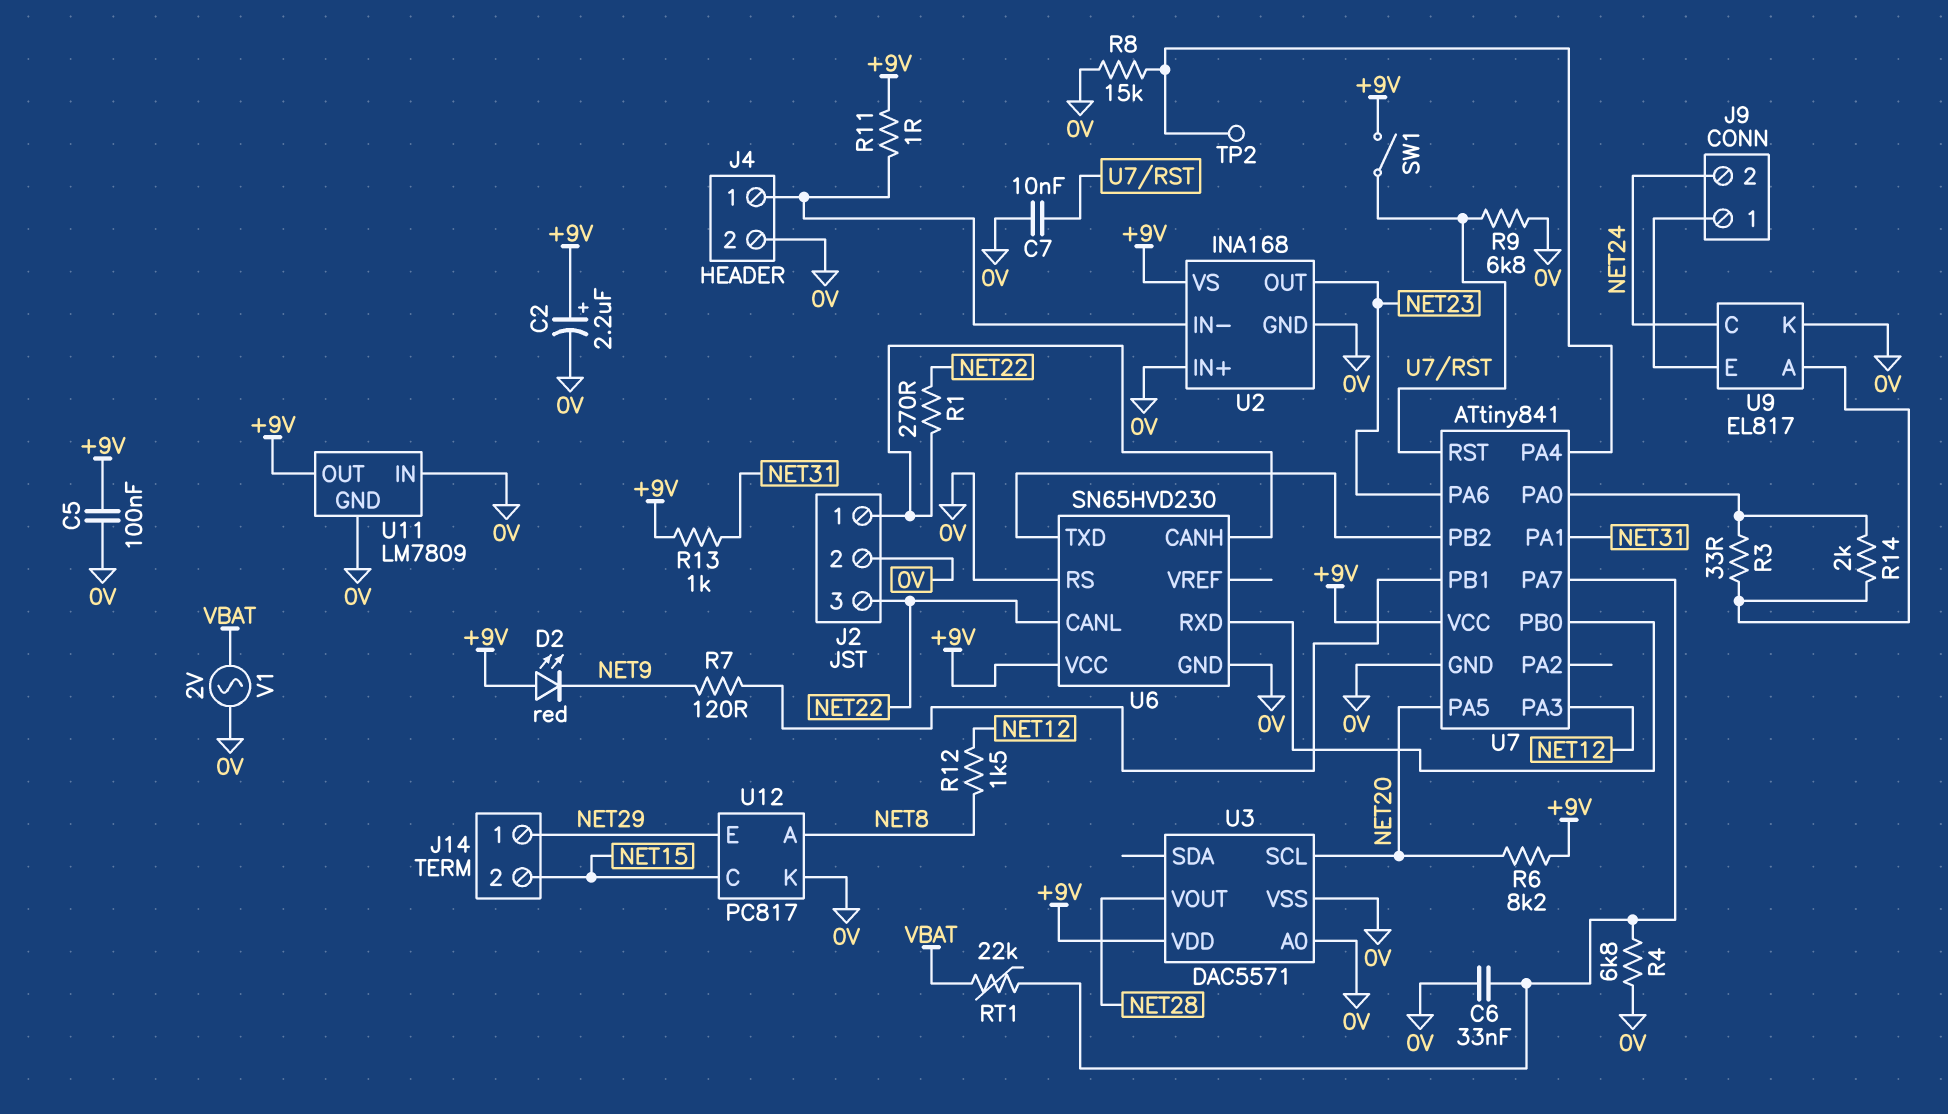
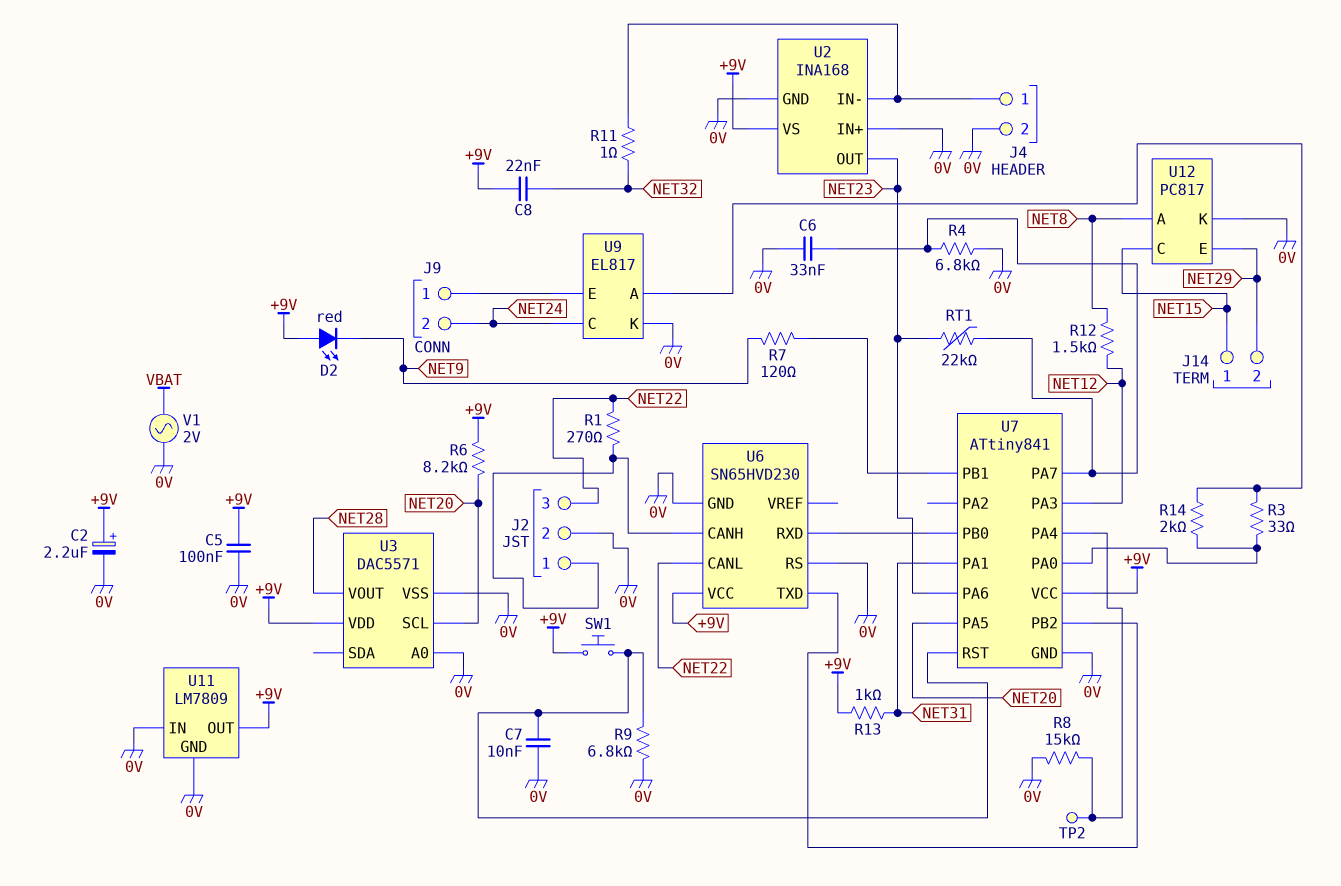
C8: none -> 22nF (+9V, NET32)
J14 pin 1: NET29 -> NET15
J14 pin 2: NET15 -> NET29
R11: 1 (+9V, J4/1) -> 1 (J4/1, NET32)
RT1: 22k (U7/PA7, VBAT) -> 22k (NET23, U7/PA7)
SW1: switch (+9V, U7/RST) -> button (+9V, U7/RST)

